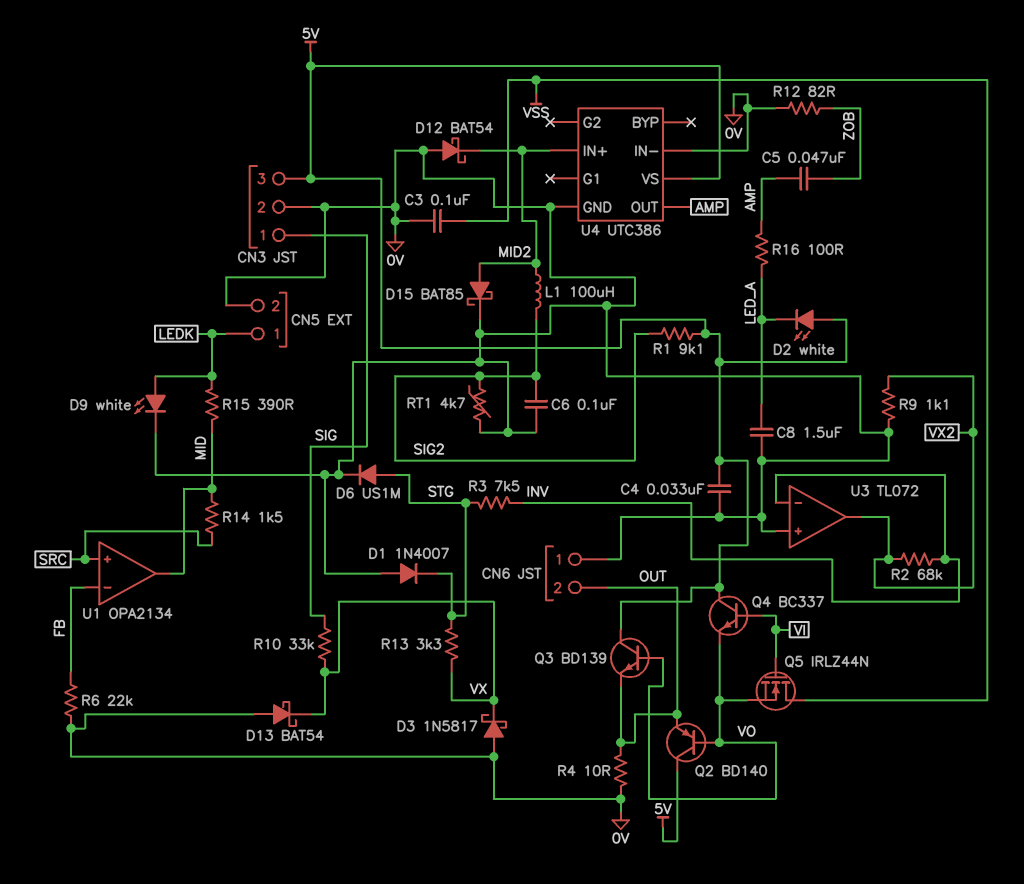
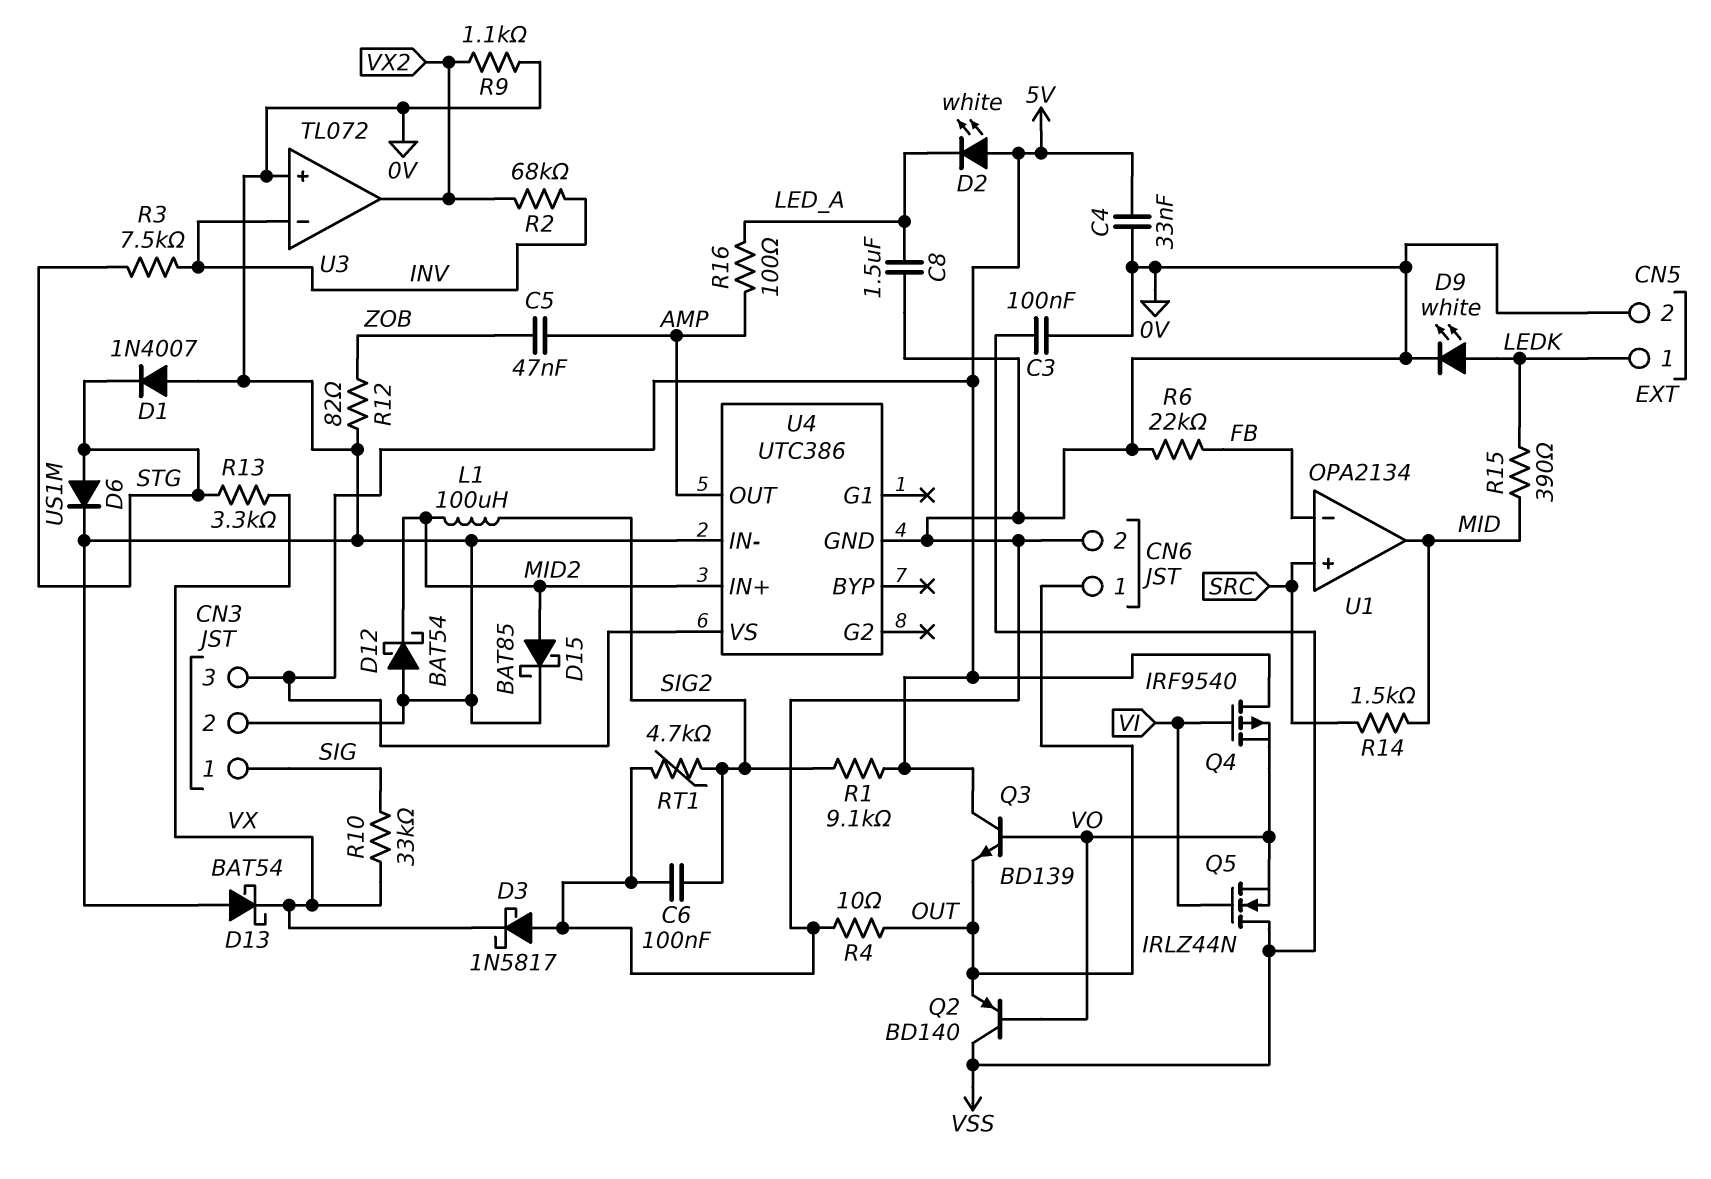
CN6 pin 1: 0V -> OUT
CN6 pin 2: OUT -> 0V
Q2: PNP BD140 (B VO, C 5V, E OUT) -> PNP BD140 (B VO, C VSS, E OUT)
Q4: NPN BC337 (B VI, C 5V, E VO) -> PMOS IRF9540 (G VI, D 5V, S VO)

